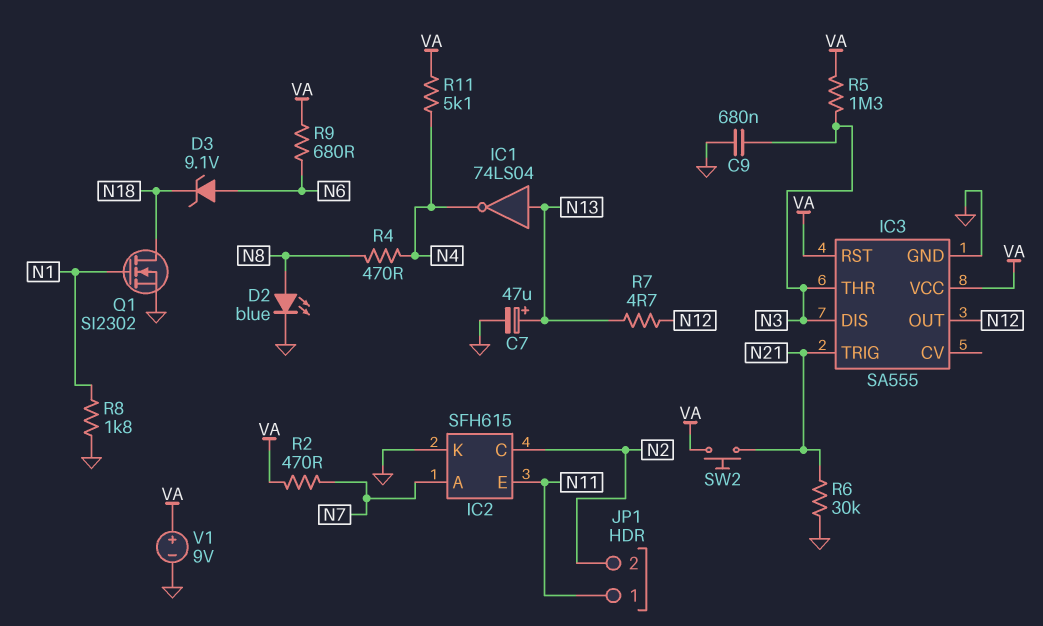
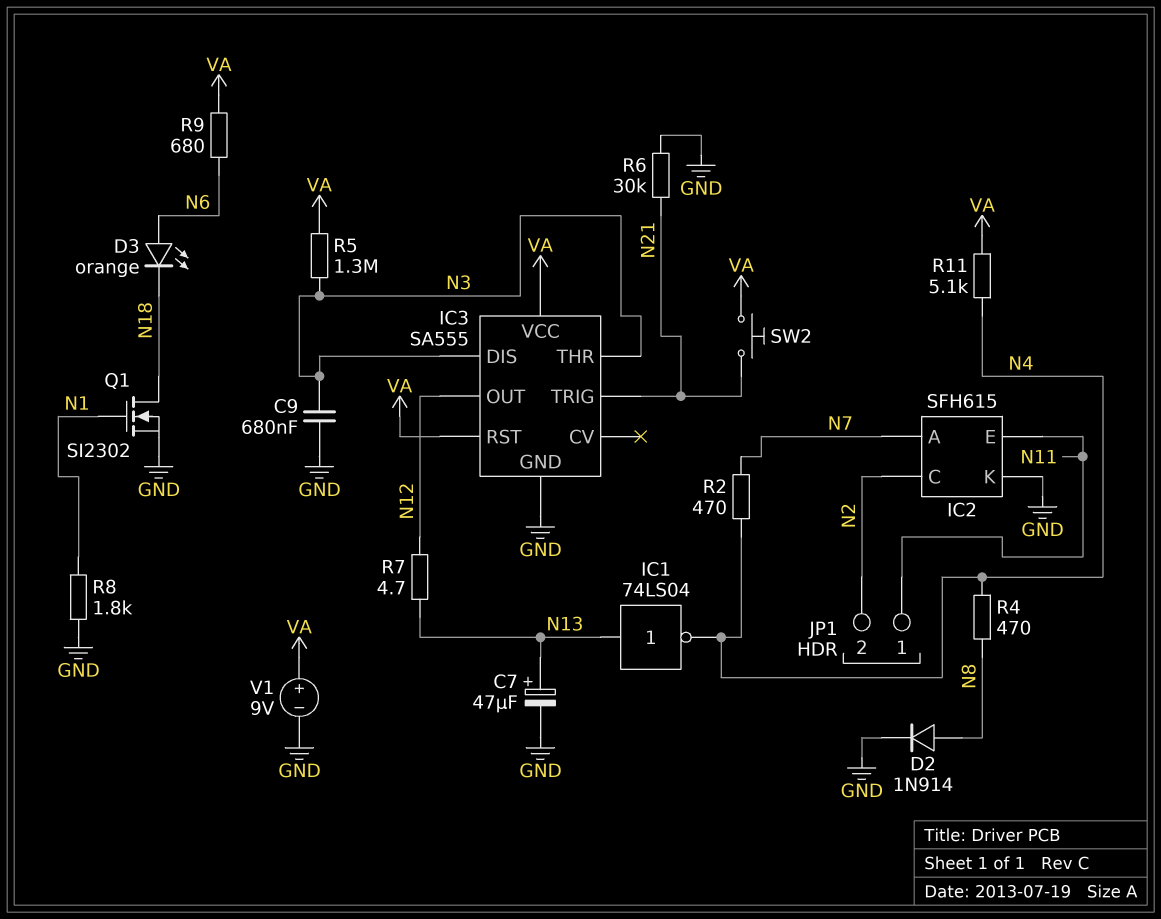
D2: LED blue (A N8, K GND) -> diode 1N914 (A N8, K GND)
D3: zener 9.1V (A N6, K N18) -> LED orange (A N6, K N18)
R2: 470 (N7, VA) -> 470 (N4, N7)

